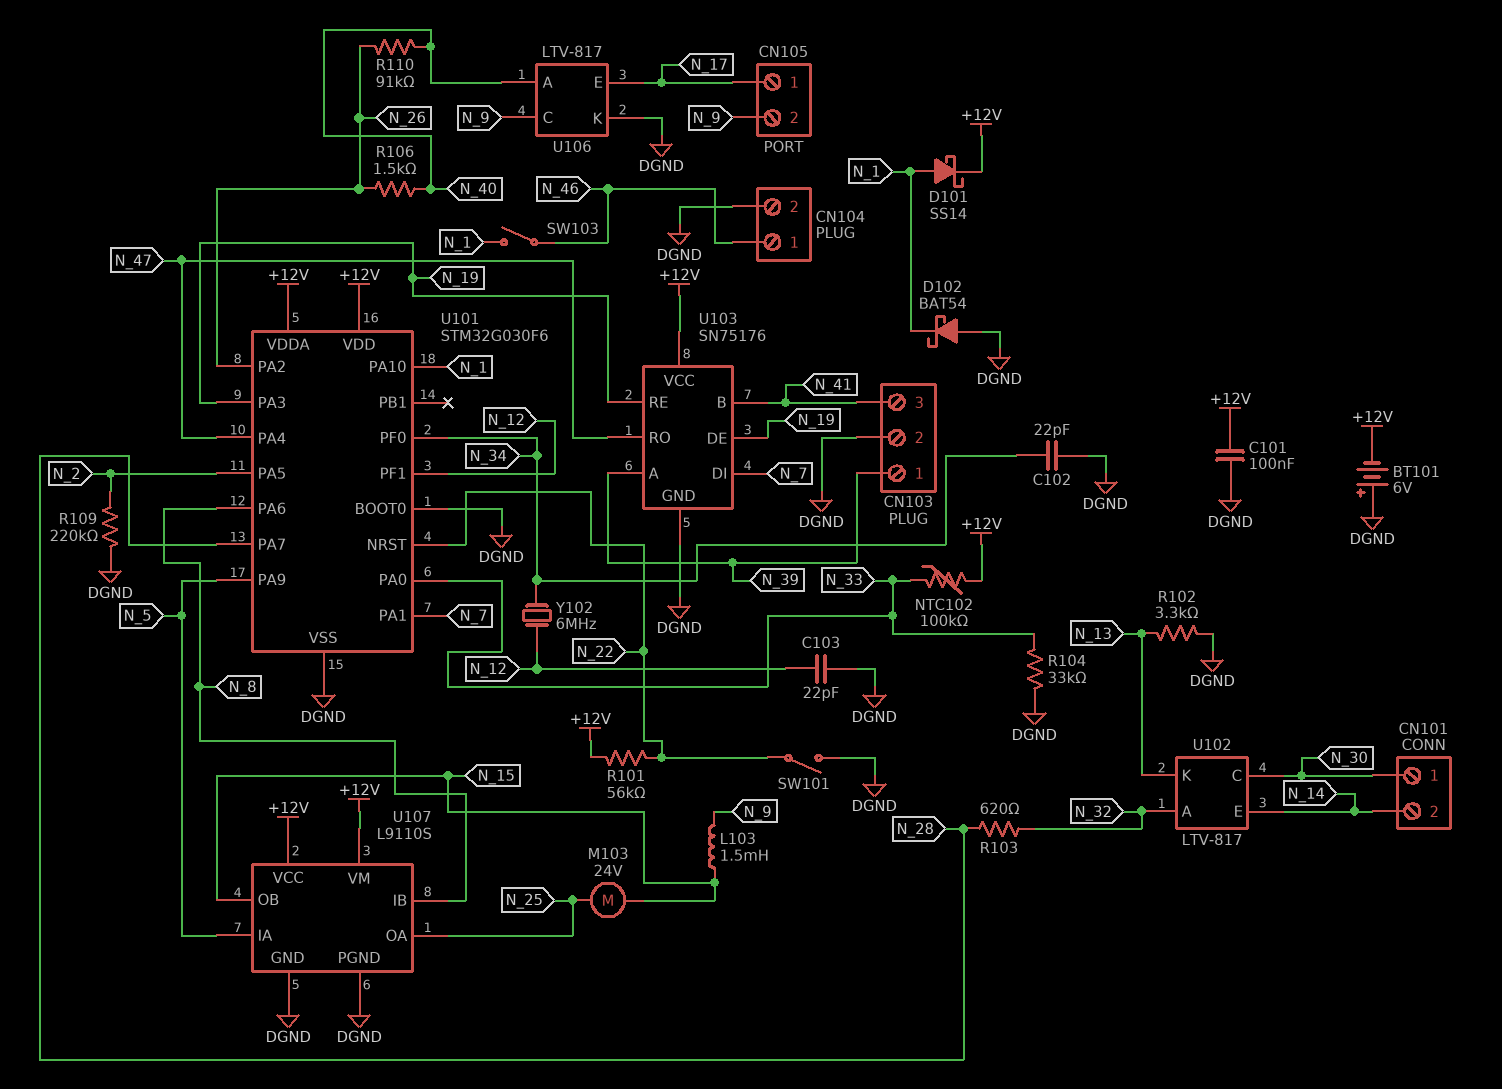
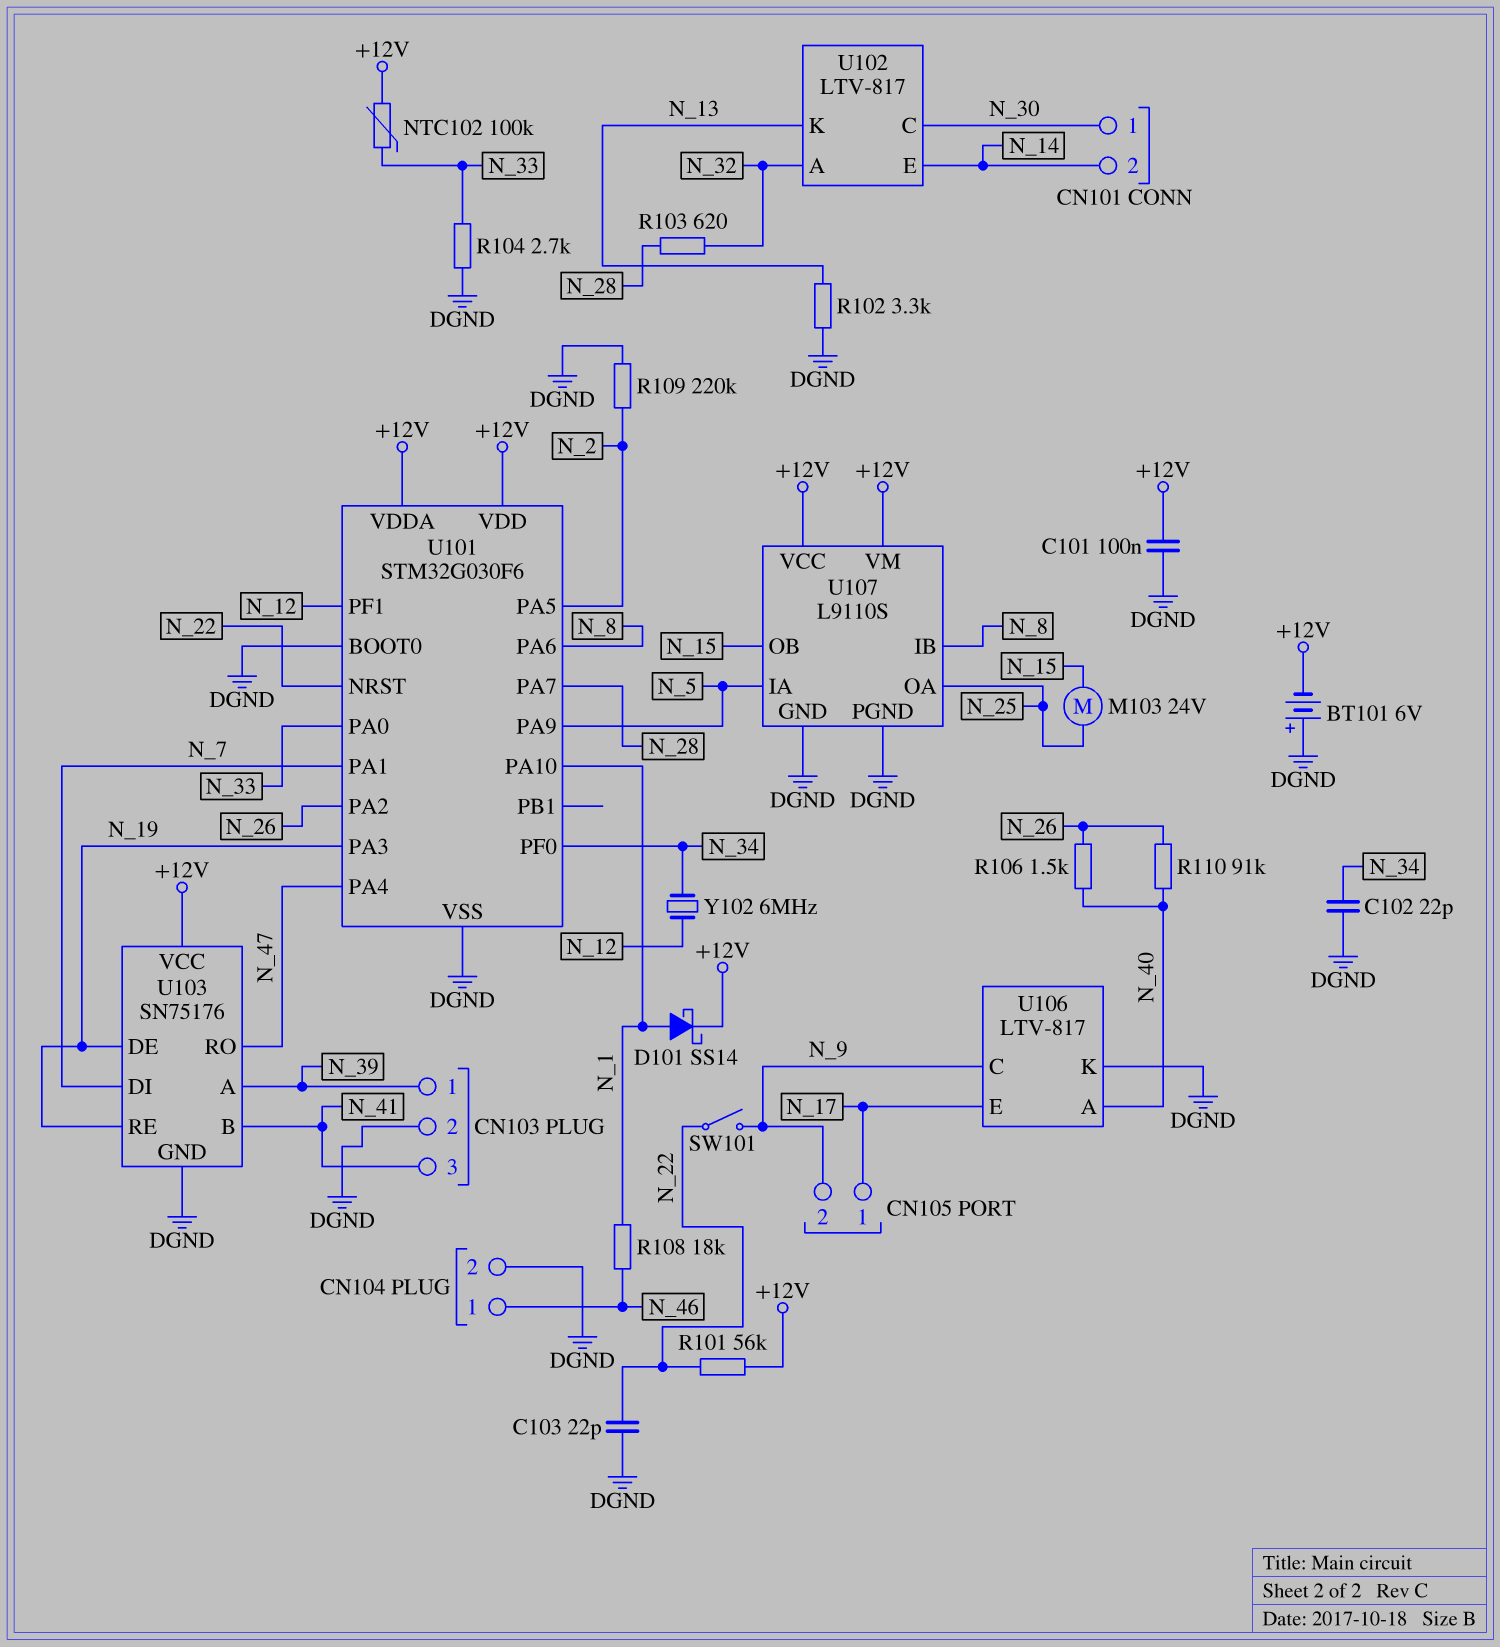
C103: 22pF (DGND, N_12) -> 22pF (DGND, N_22)
D102: schottky BAT54 (A DGND, K N_1) -> none
L103: 1.5mH (N_9, N_15) -> none
R104: 33k (DGND, N_33) -> 2.7k (DGND, N_33)
R108: none -> 18k (N_1, N_46)
SW101: switch (DGND, N_22) -> switch (N_9, N_22)
SW103: switch (N_1, N_46) -> none

